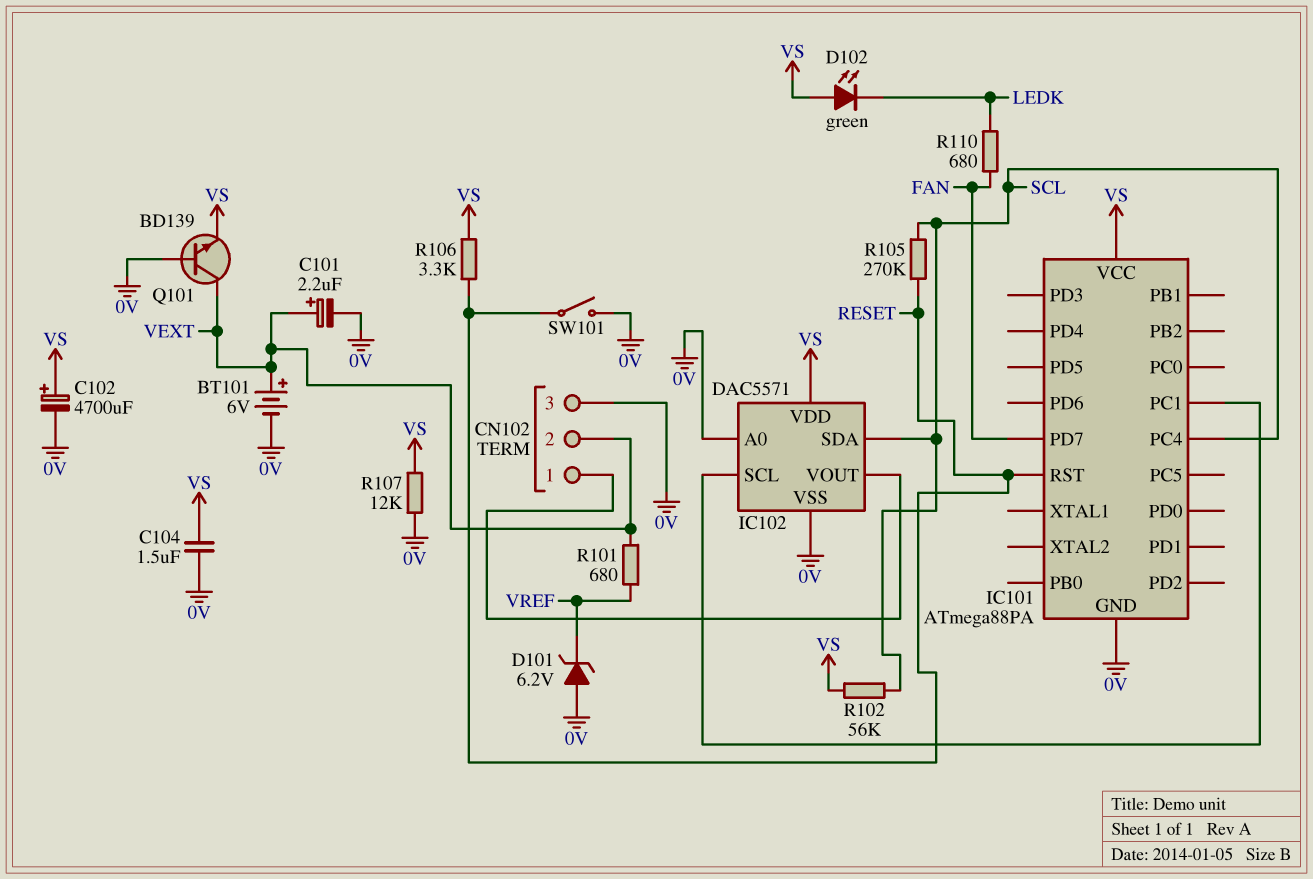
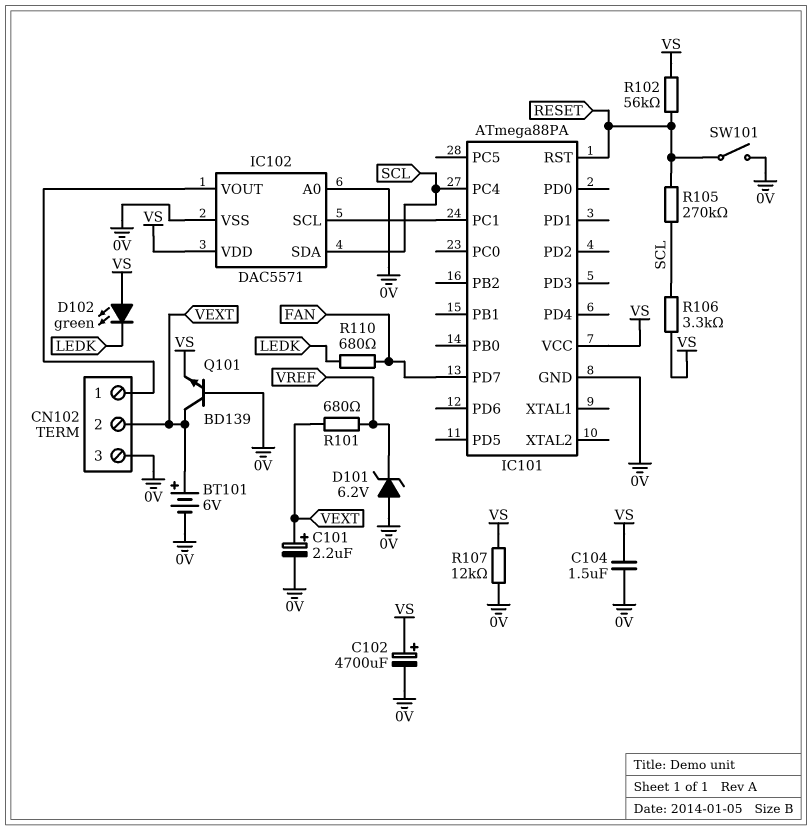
R102: 56k (SCL, VS) -> 56k (RESET, VS)
R106: 3.3k (RESET, VS) -> 3.3k (SCL, VS)

